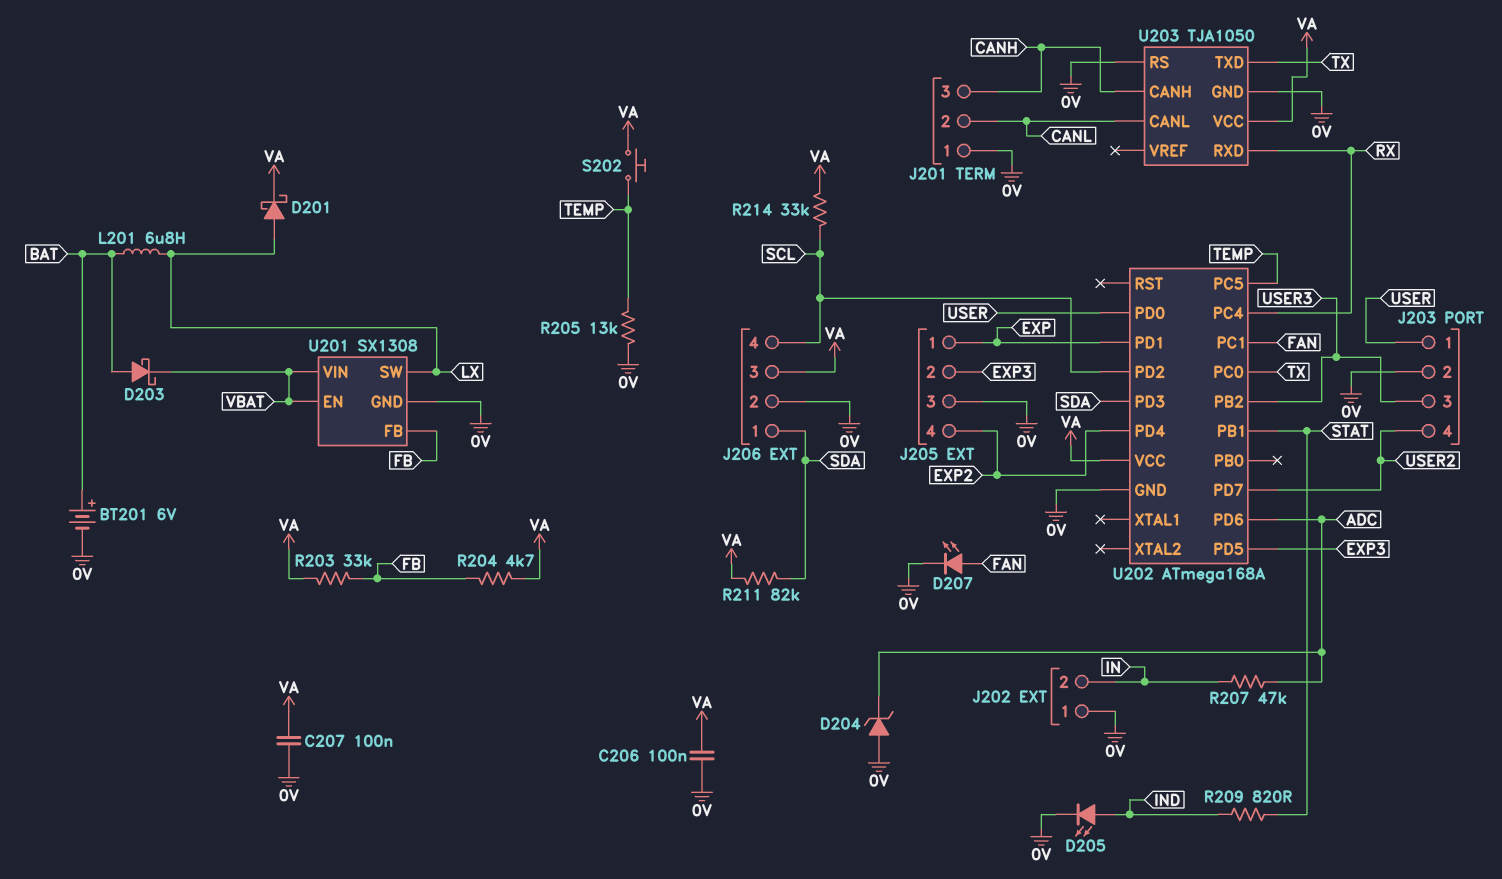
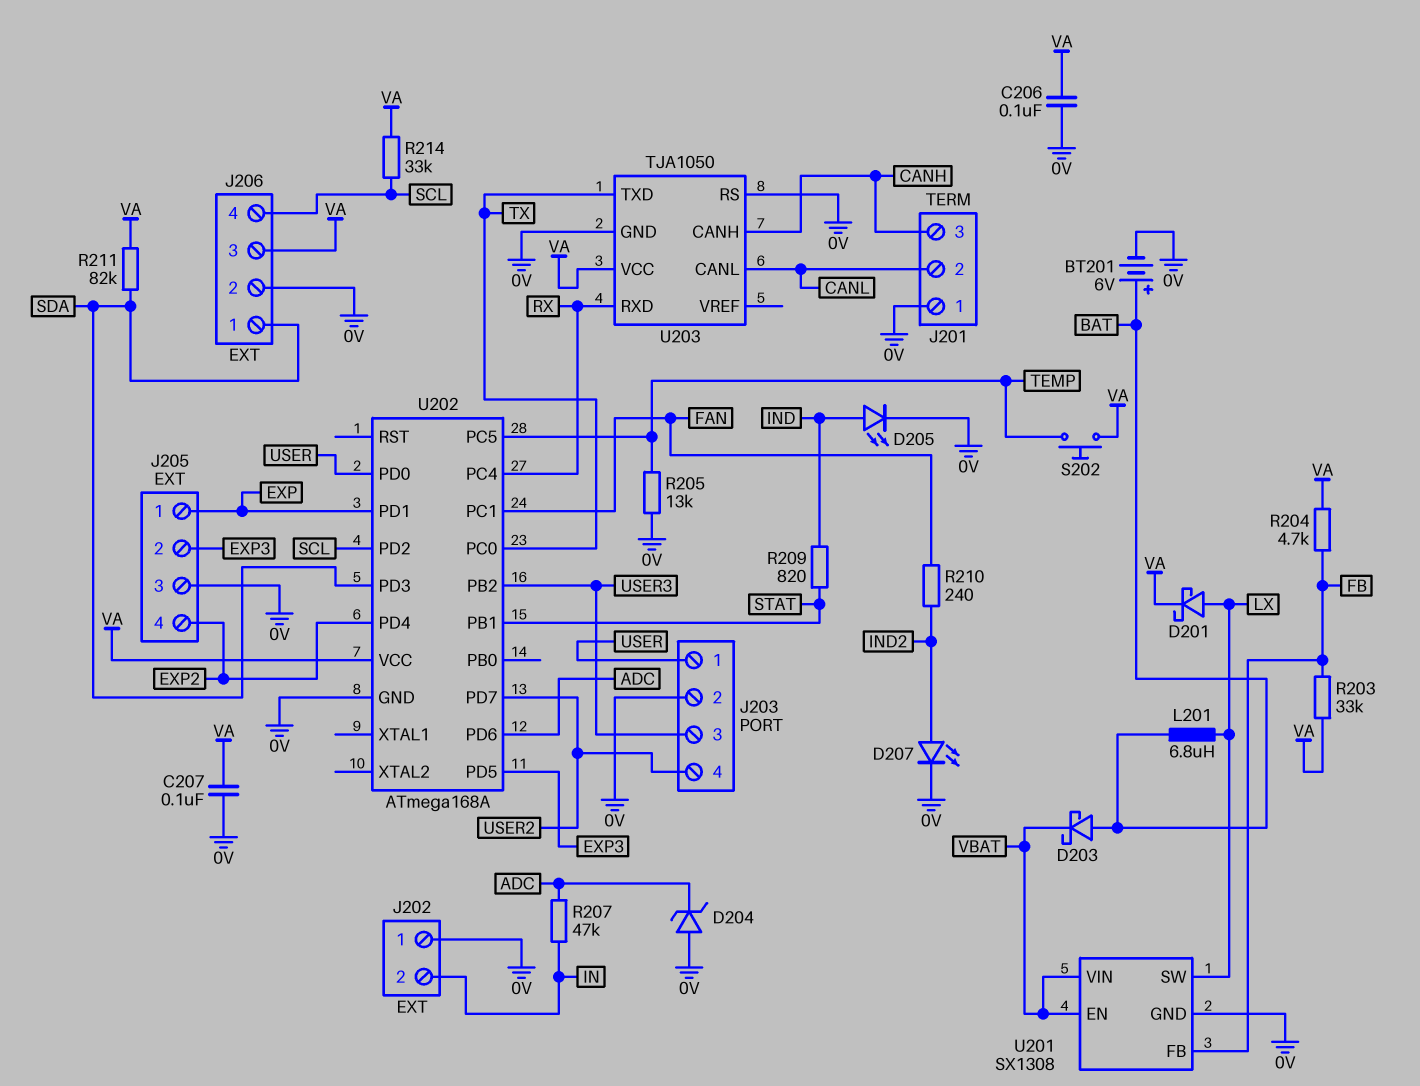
D207: LED (A FAN, K 0V) -> LED (A IND2, K 0V)
R210: none -> 240 (FAN, IND2)

